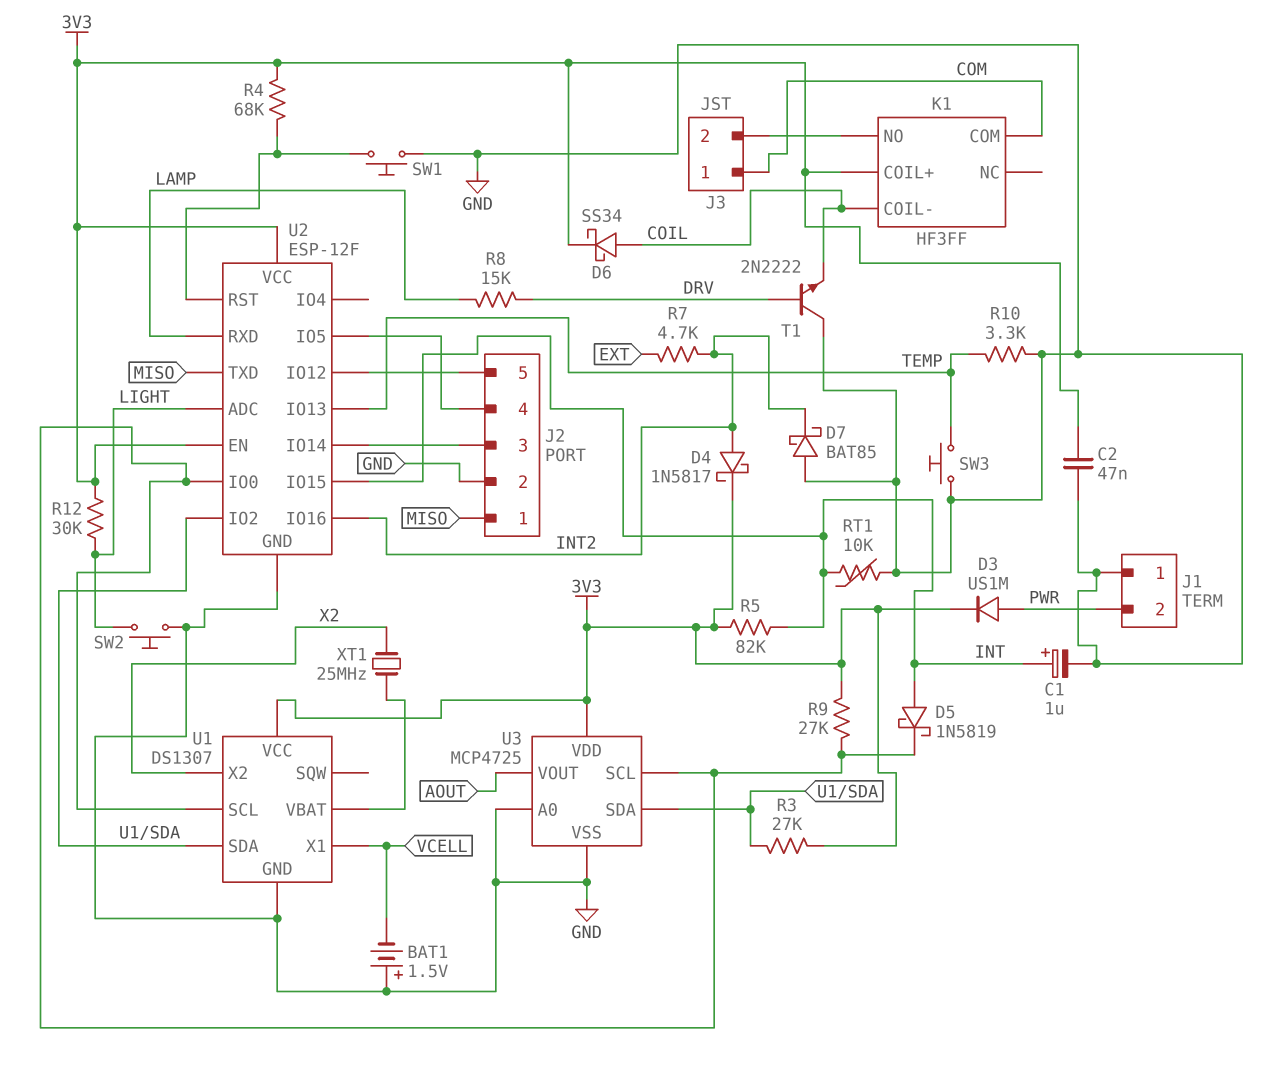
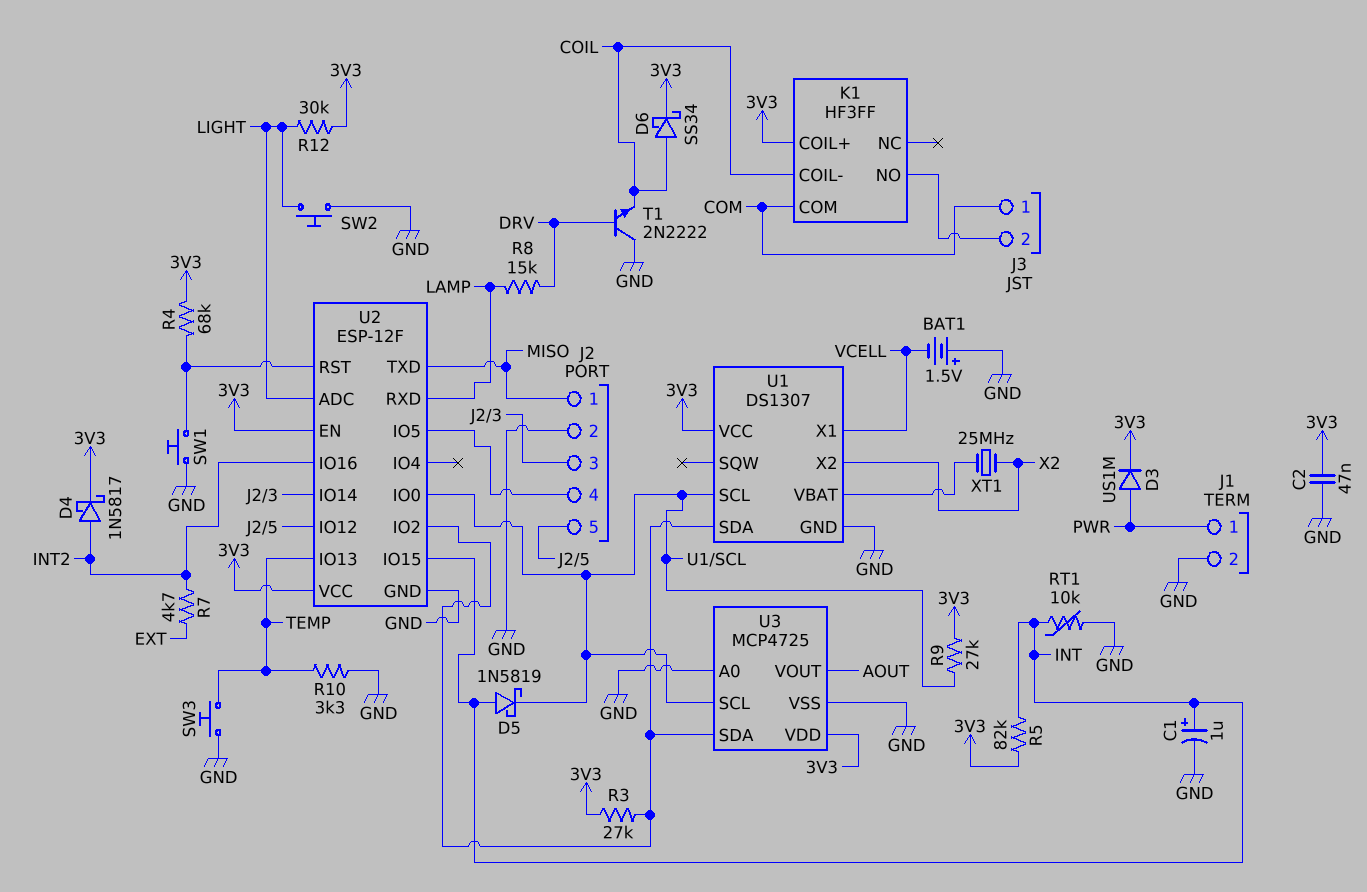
D7: schottky BAT85 (A GND, K INT2) -> none
J1 pin 1: GND -> PWR
J1 pin 2: PWR -> GND

